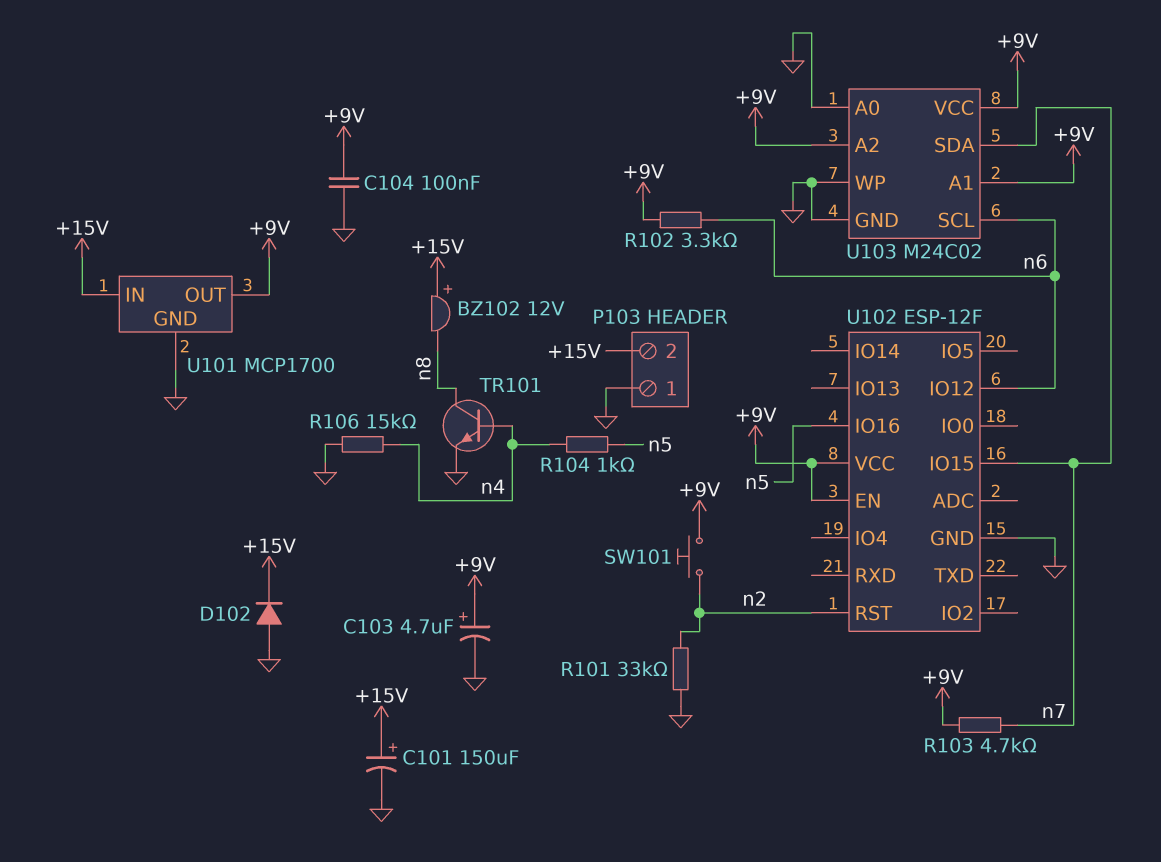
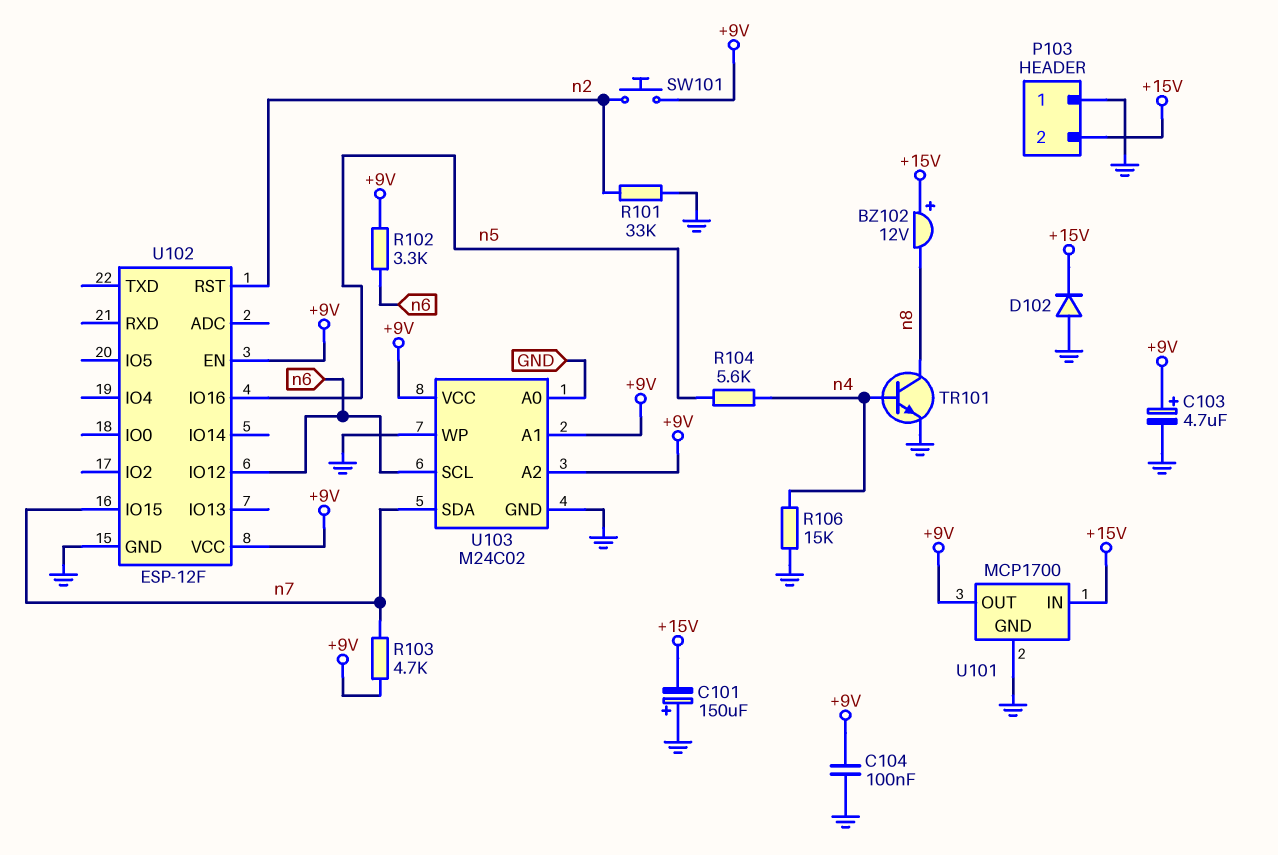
C101: 150uF (plus +15V, minus GND) -> 150uF (plus GND, minus +15V)
R104: 1k (n4, n5) -> 5.6k (n4, n5)

